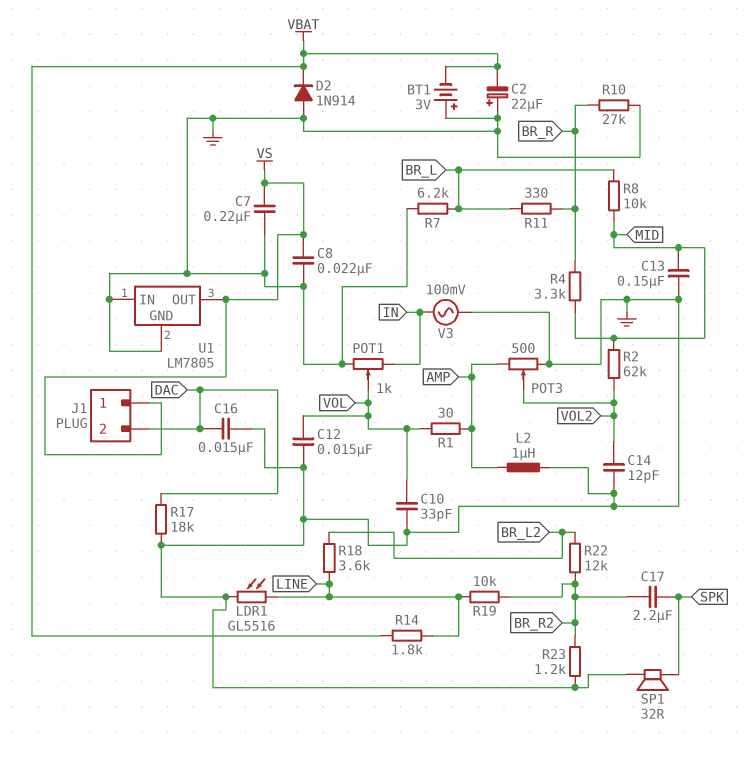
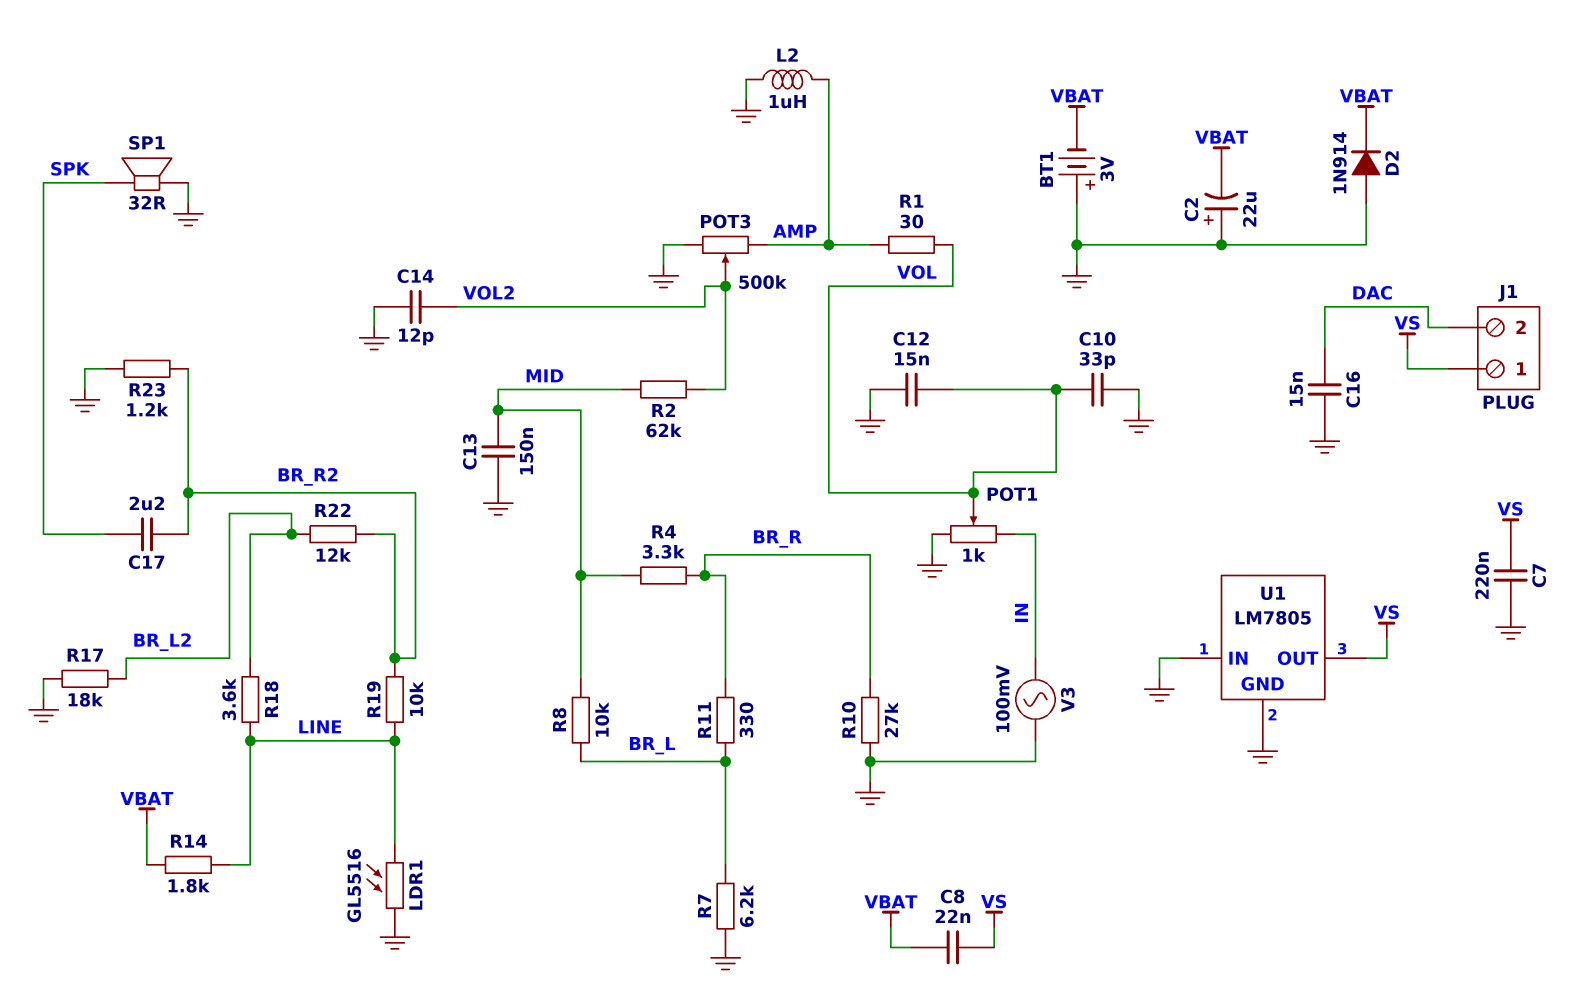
C8: 22nF (GND, VS) -> 22nF (VBAT, VS)
POT3: 500 (AMP, GND, wiper VOL2) -> 500k (AMP, GND, wiper VOL2)
R17: 18k (DAC, GND) -> 18k (BR_L2, GND)

